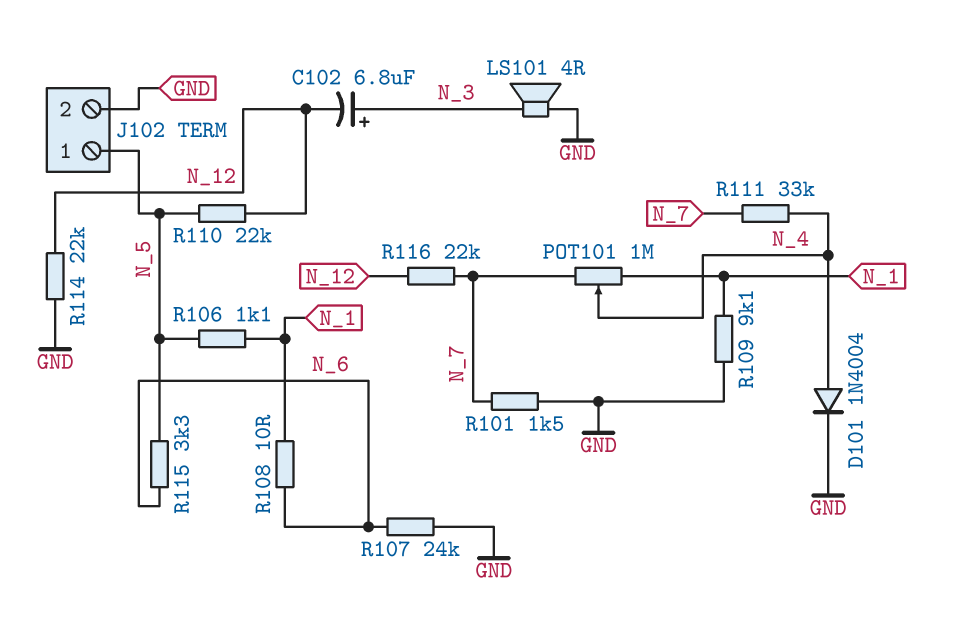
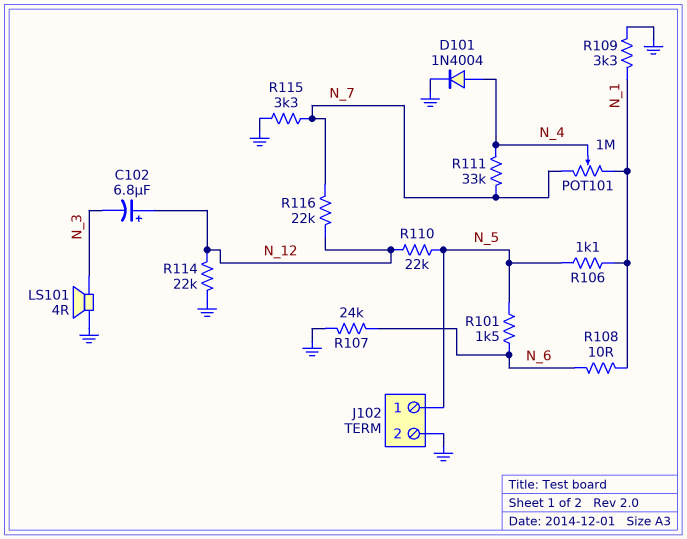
C102: 6.8uF (plus N_3, minus N_12) -> 6.8uF (plus N_12, minus N_3)
R101: 1.5k (GND, N_7) -> 1.5k (N_5, N_6)
R109: 9.1k (GND, N_1) -> 3.3k (GND, N_1)
R115: 3.3k (N_5, N_6) -> 3.3k (GND, N_7)

